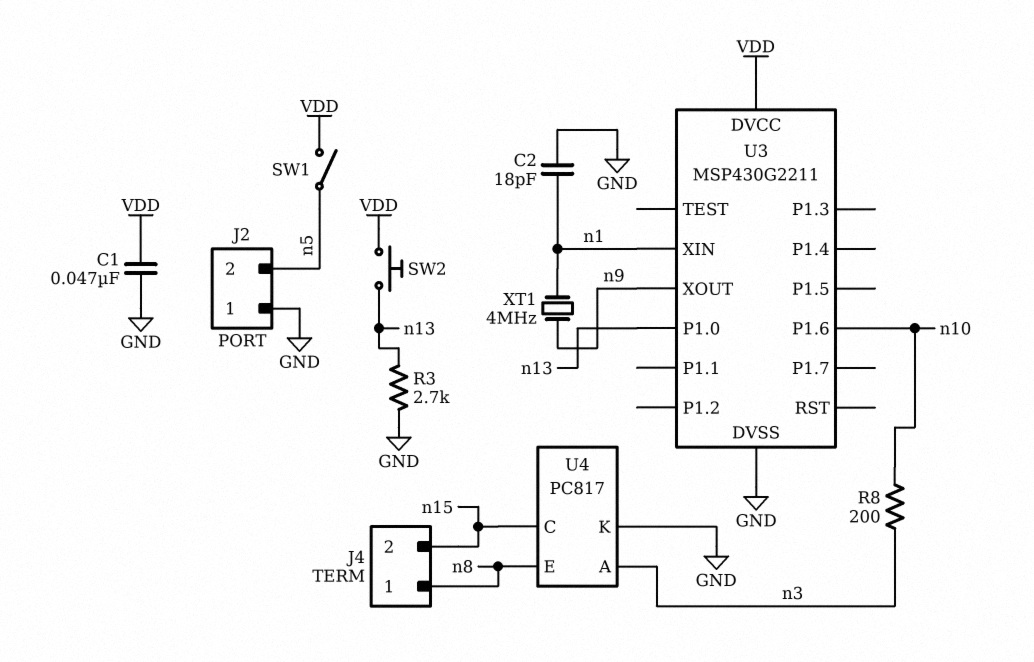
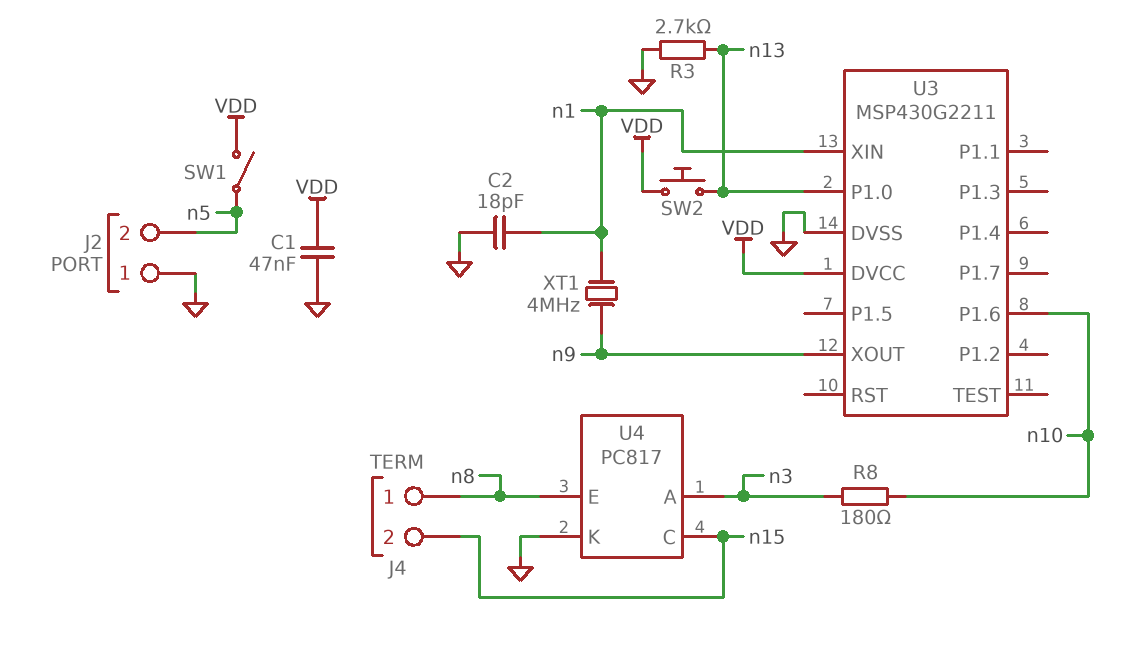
R8: 200 (n3, n10) -> 180 (n3, n10)

